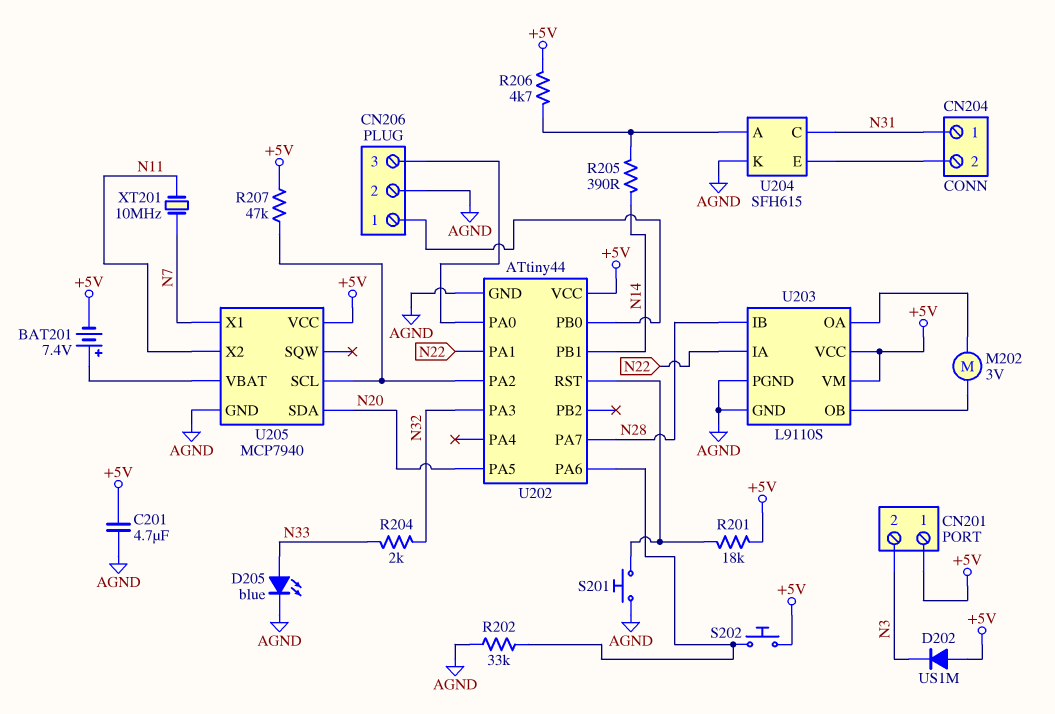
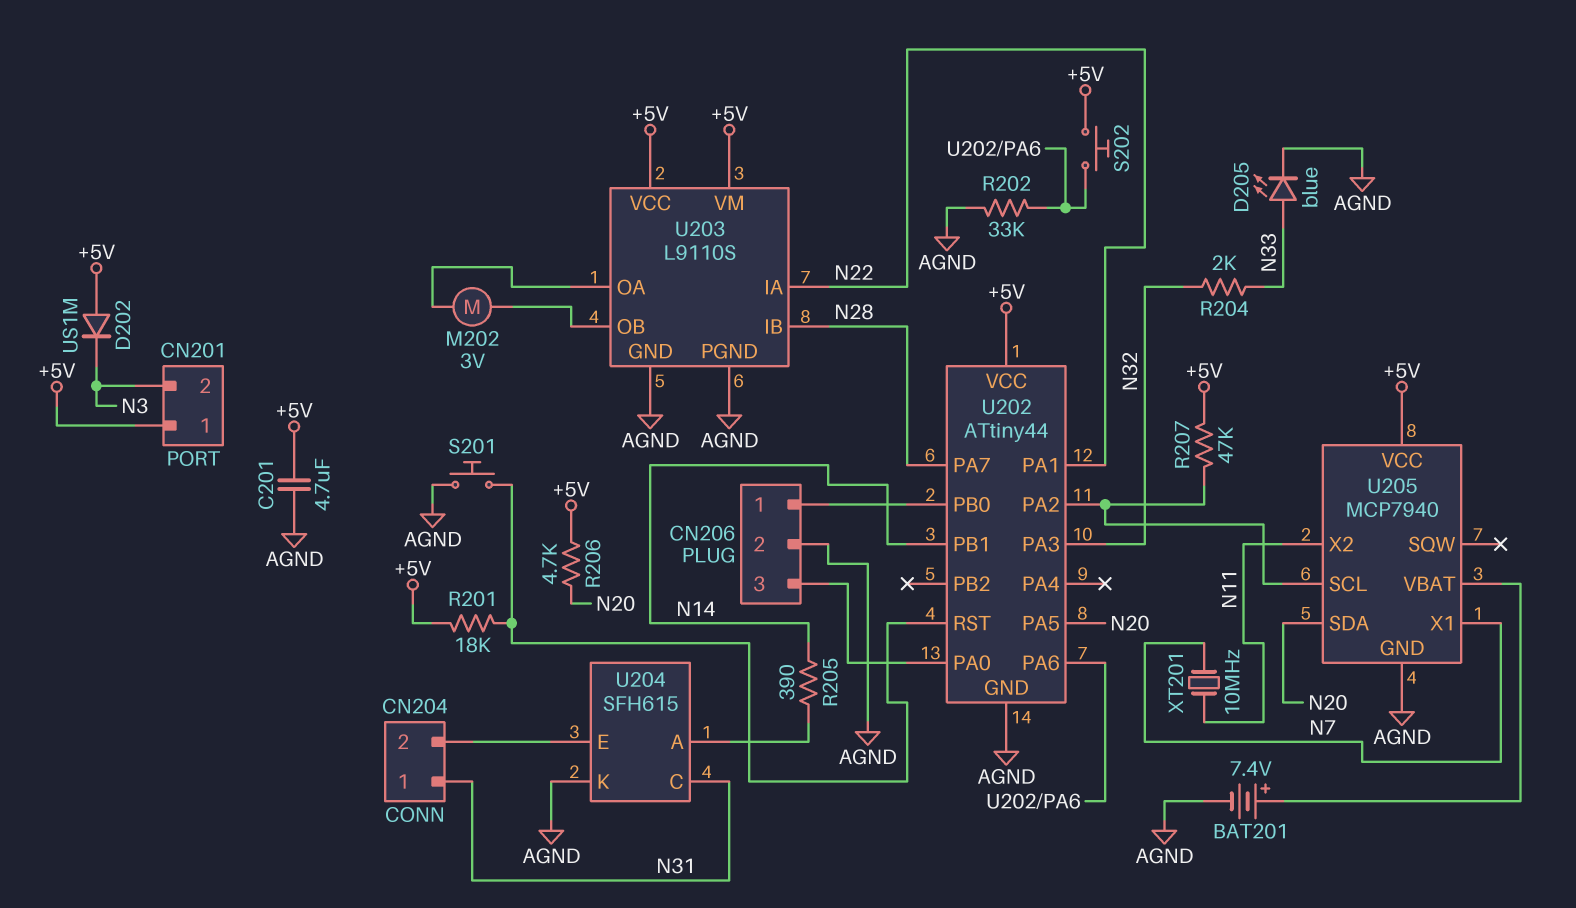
BAT201: 7.4V (plus U205/VBAT, minus +5V) -> 7.4V (plus U205/VBAT, minus AGND)
R206: 4.7k (+5V, U204/A) -> 4.7k (+5V, N20)

